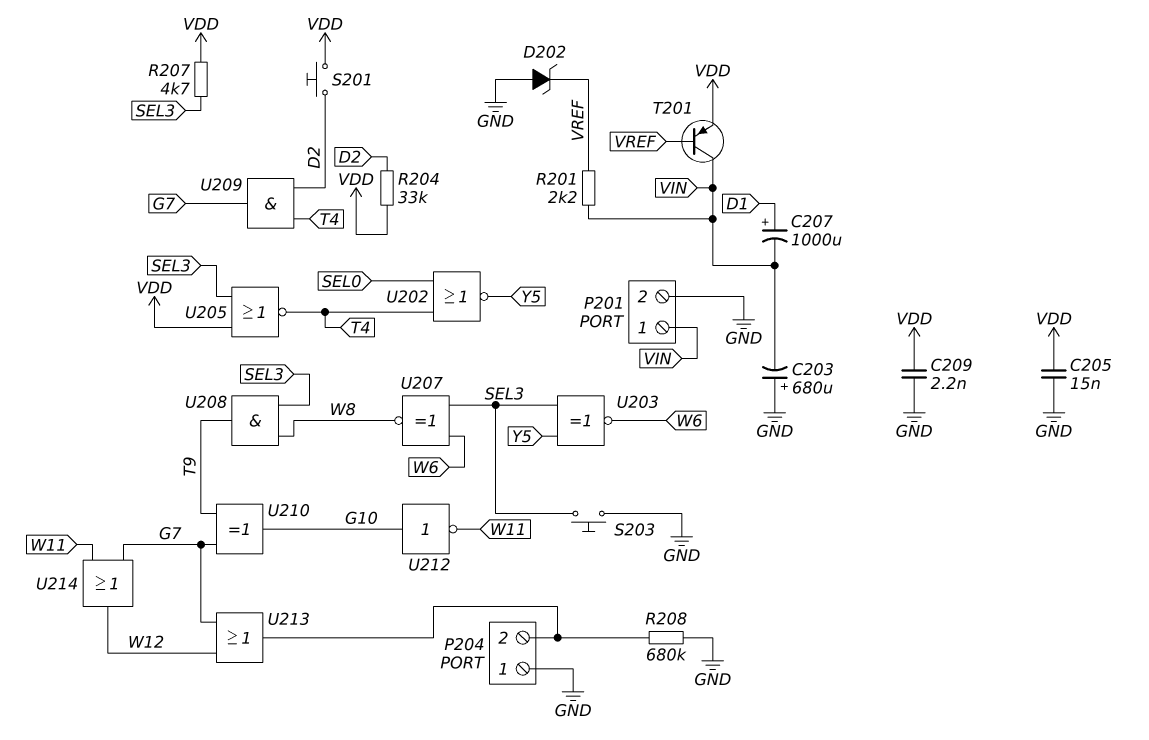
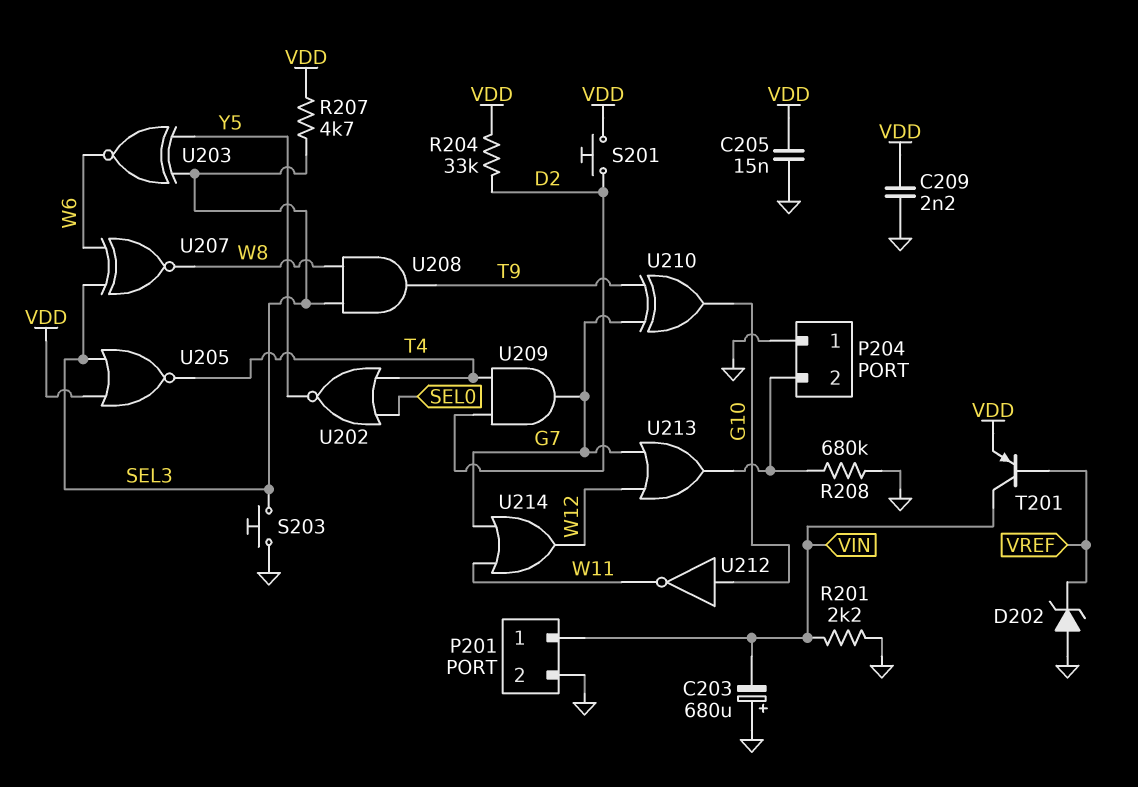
C207: 1000uF (plus D1, minus VIN) -> none
R201: 2.2k (VIN, VREF) -> 2.2k (GND, VIN)

